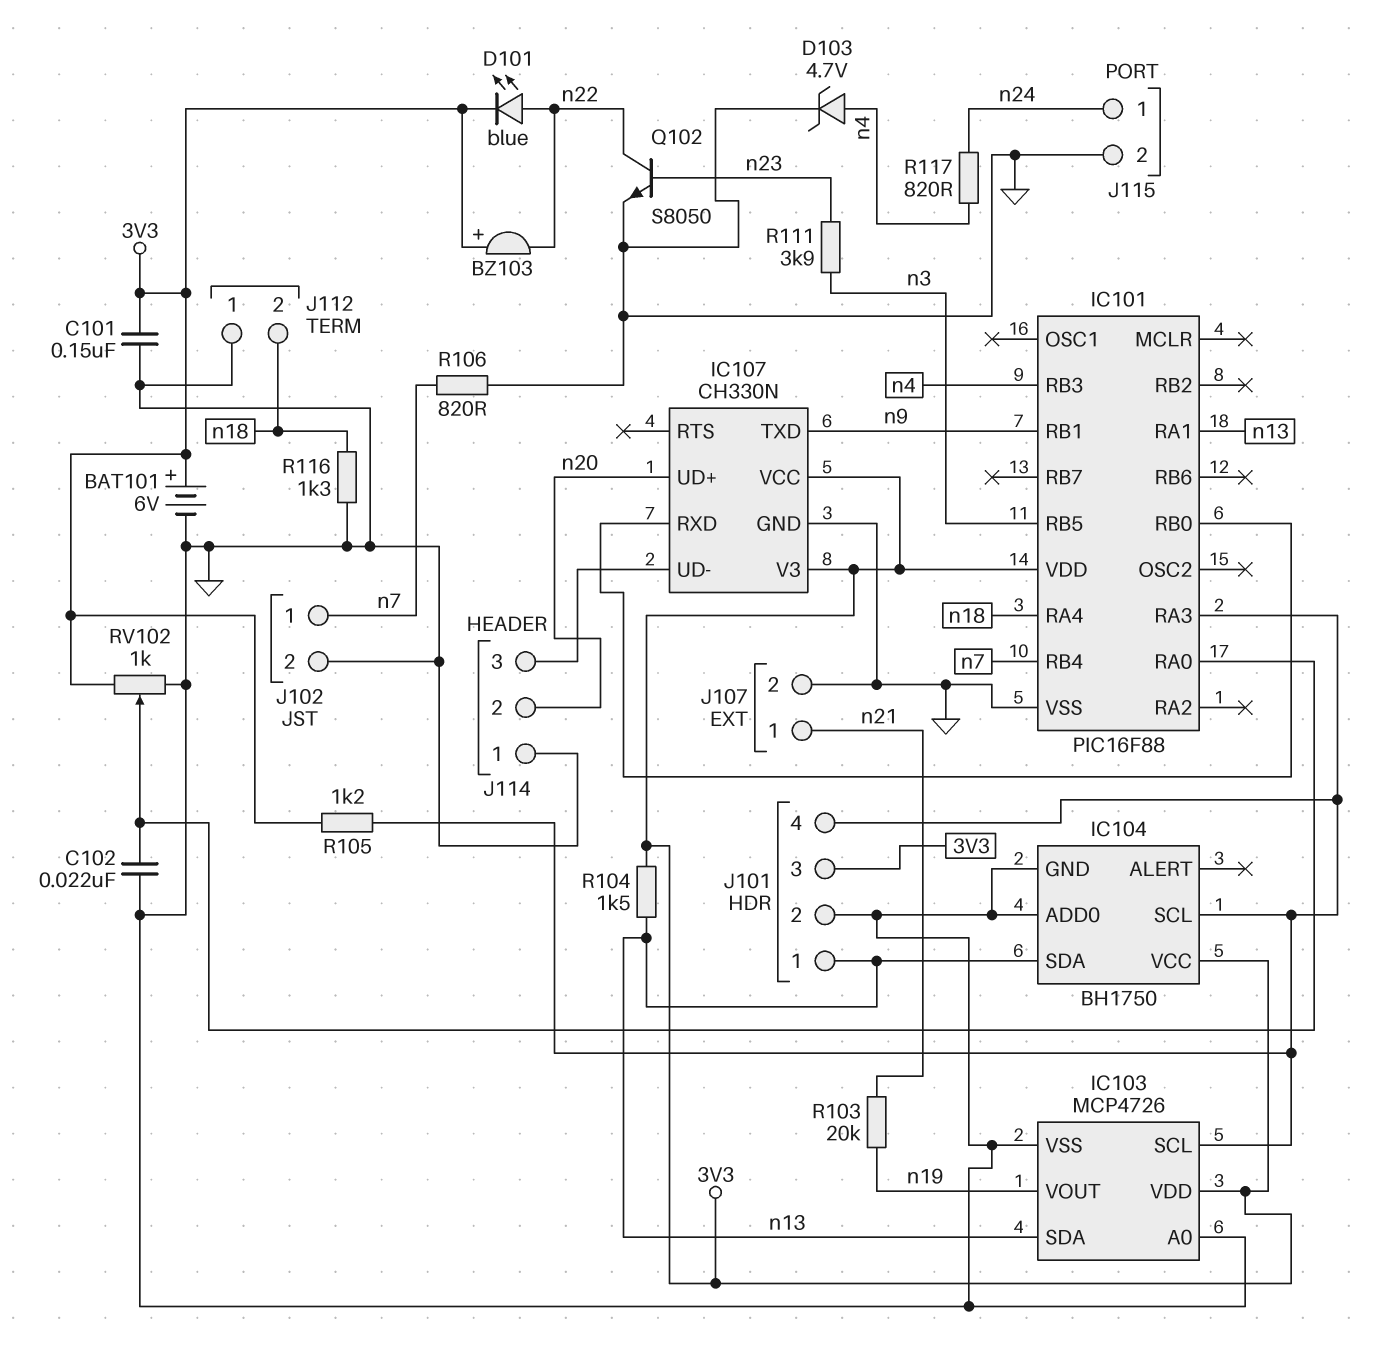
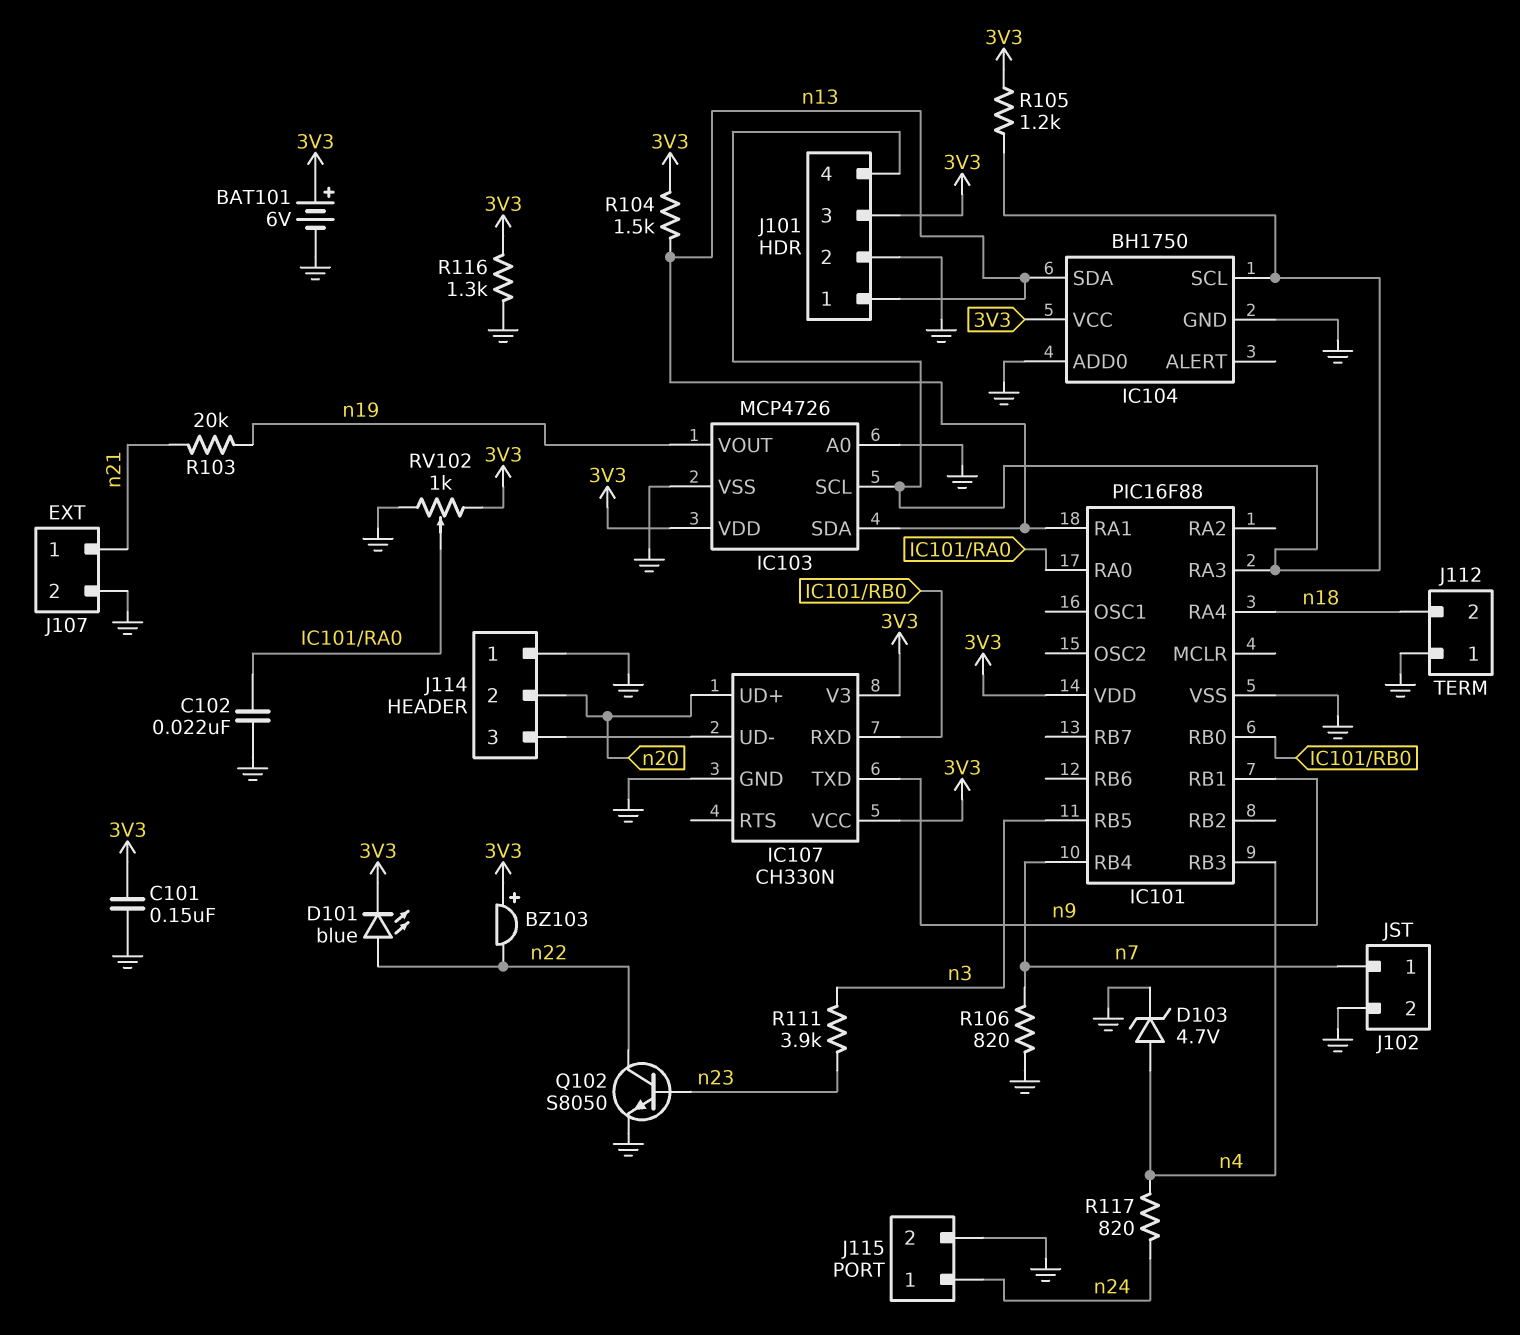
R116: 1.3k (GND, n18) -> 1.3k (3V3, GND)

